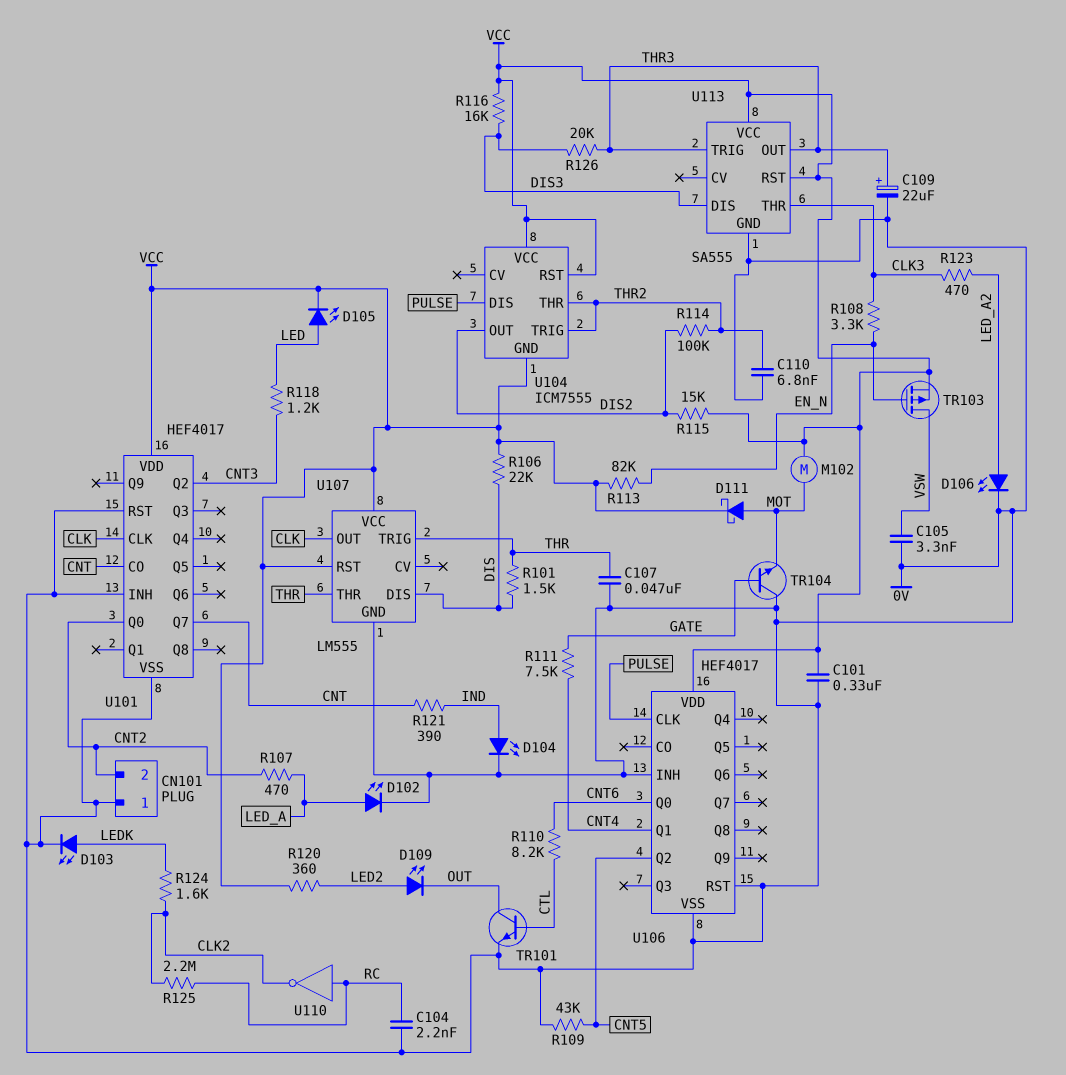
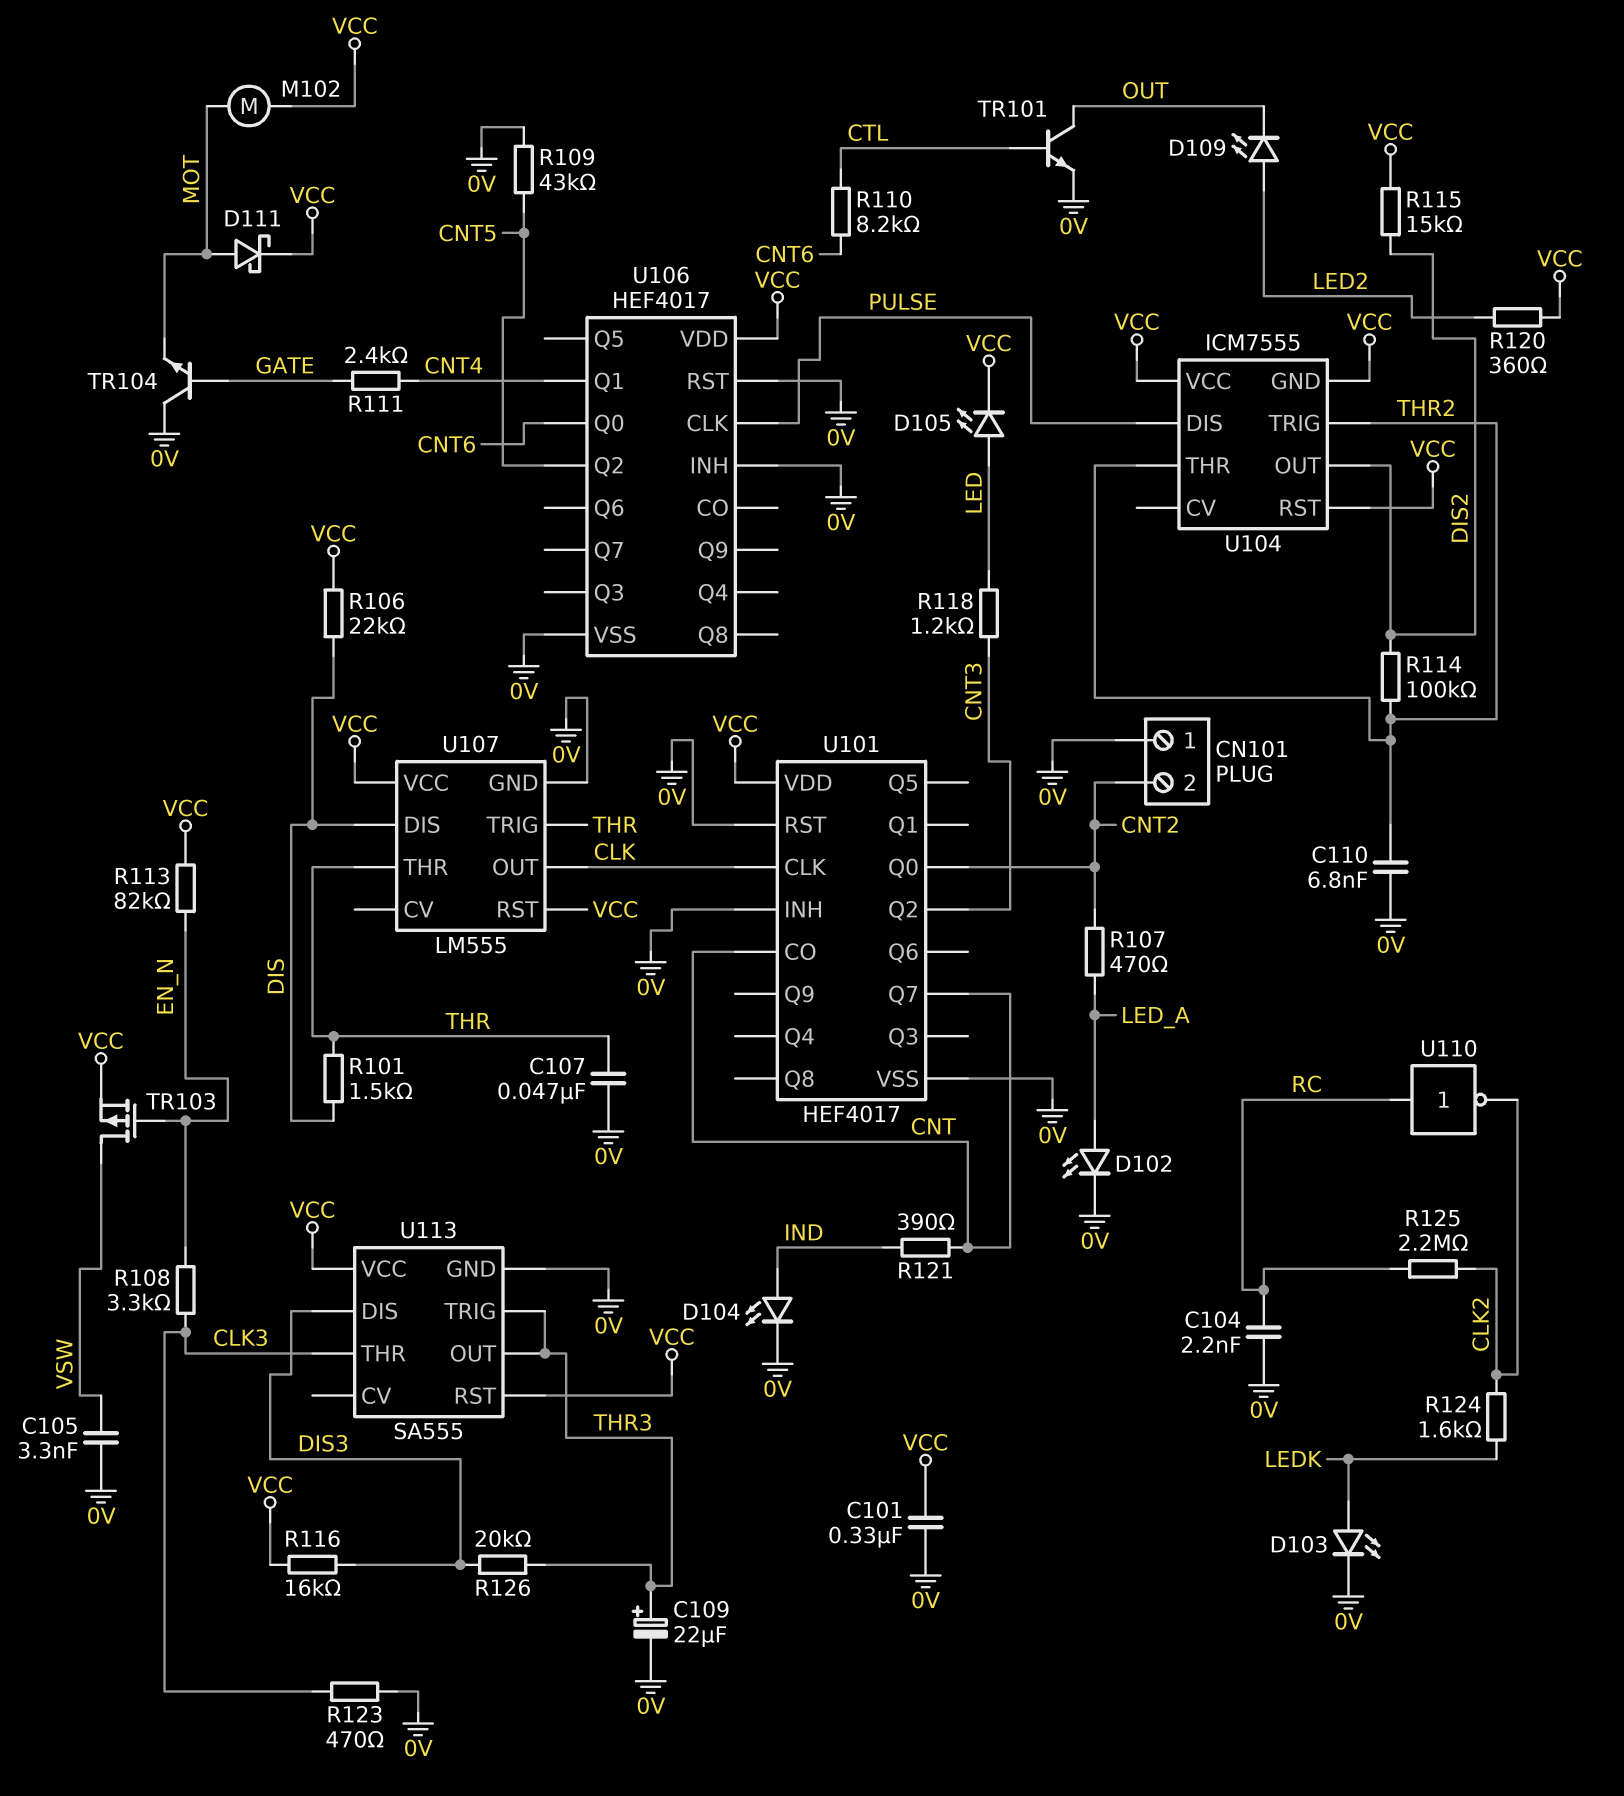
D106: LED (A LED_A2, K 0V) -> none
R111: 7.5k (CNT4, GATE) -> 2.4k (CNT4, GATE)
R123: 470 (CLK3, LED_A2) -> 470 (0V, CLK3)

